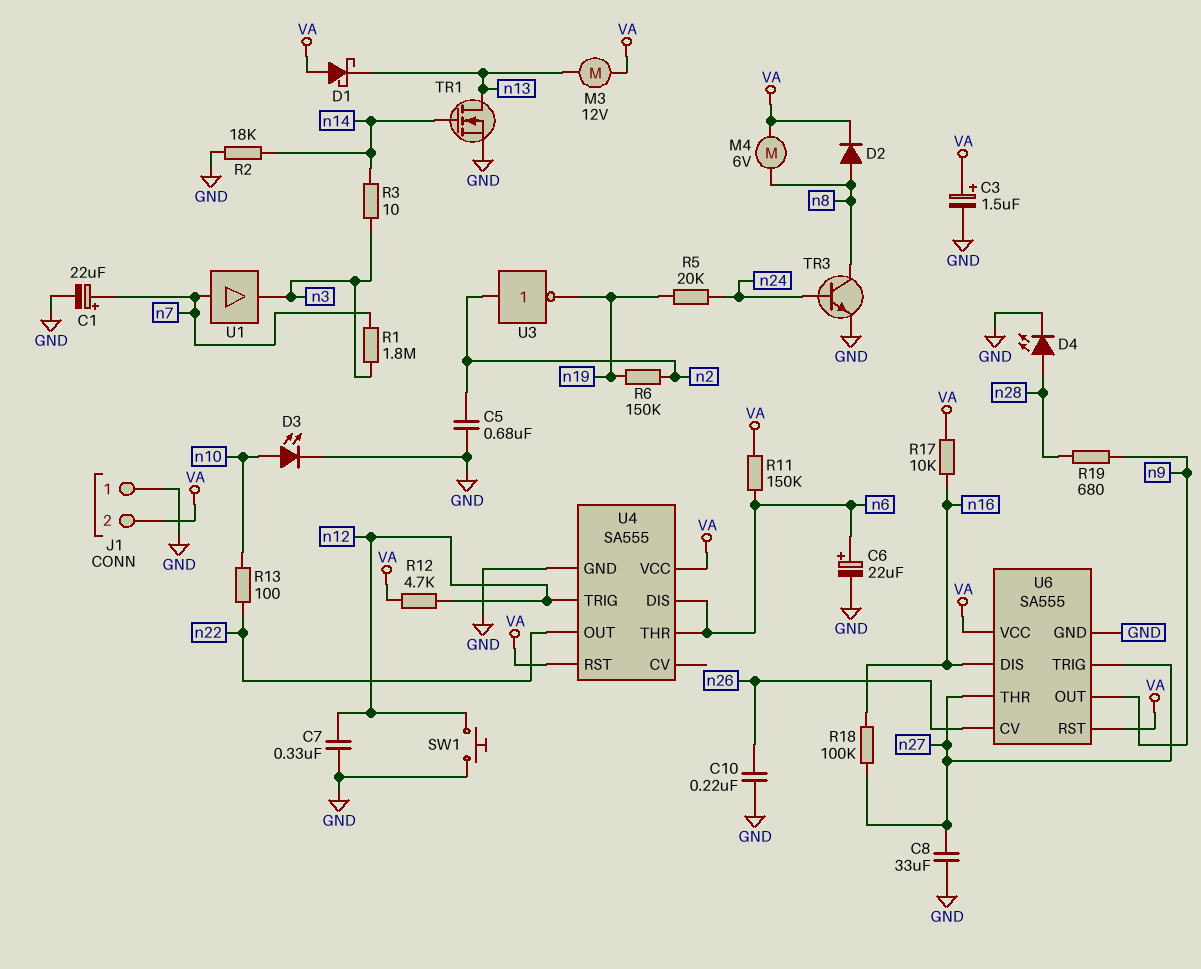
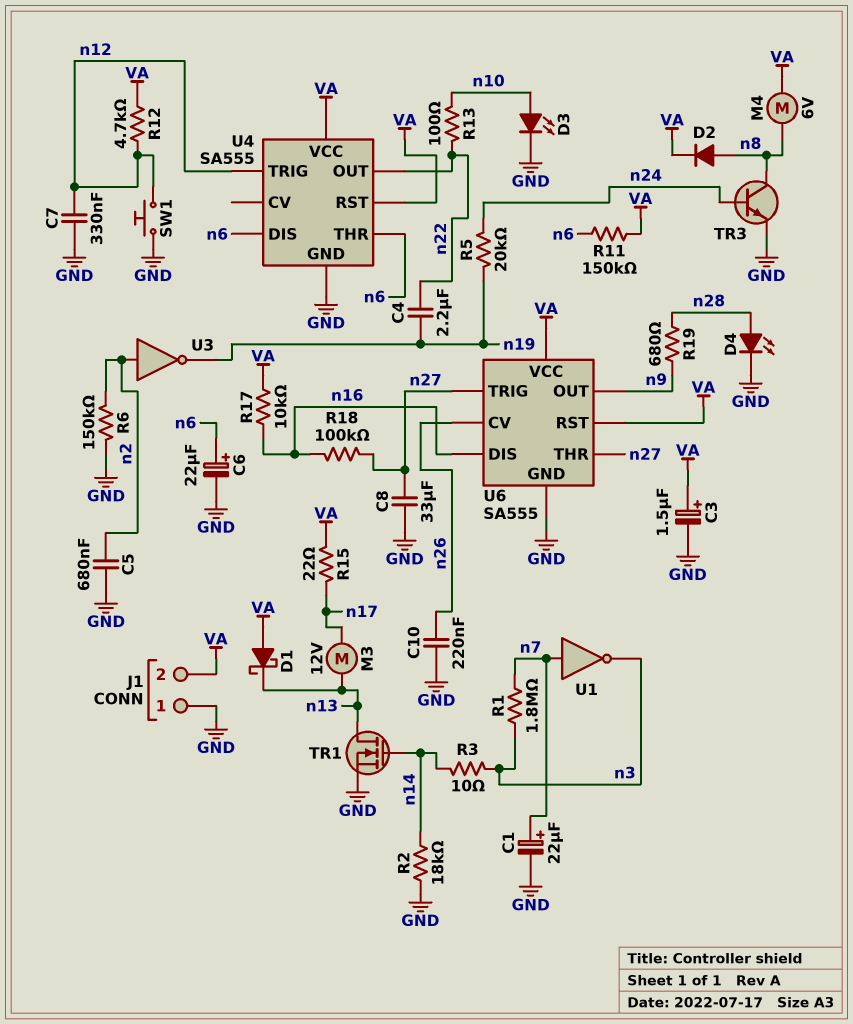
C4: none -> 2.2uF (n19, n22)
M3: motor 12V (VA, n13) -> motor 12V (n13, n17)
R6: 150k (n2, n19) -> 150k (GND, n2)
R15: none -> 22 (VA, n17)
U1: buffer (in n7, out n3) -> NOT (in n7, out n3)

